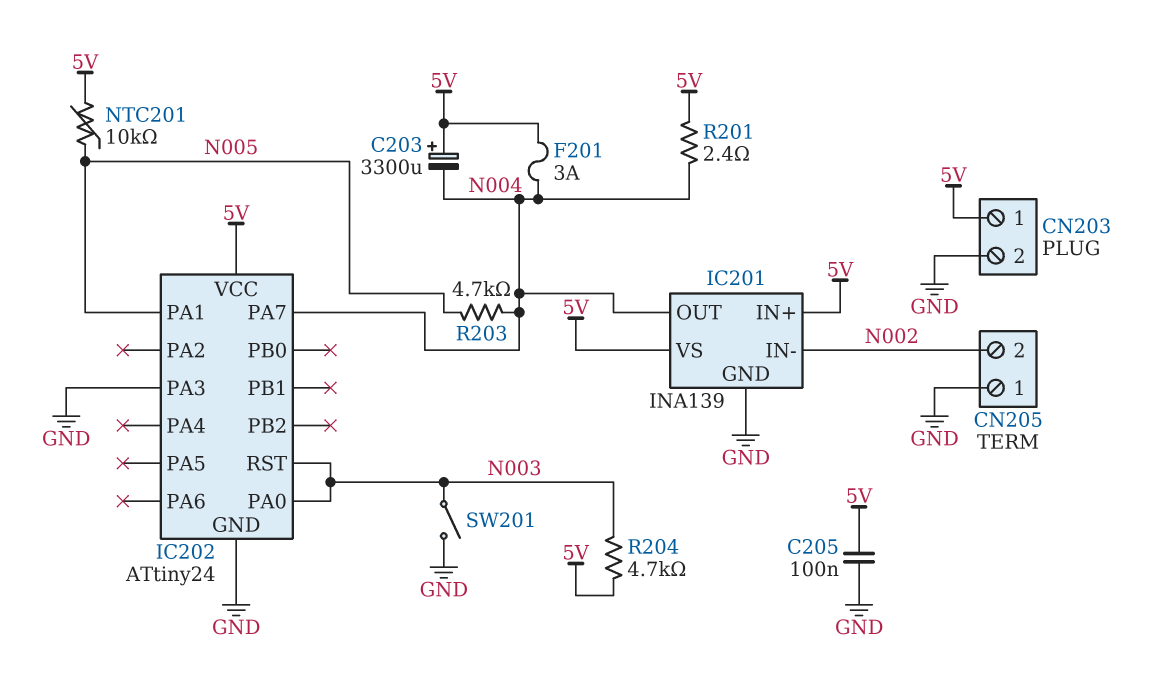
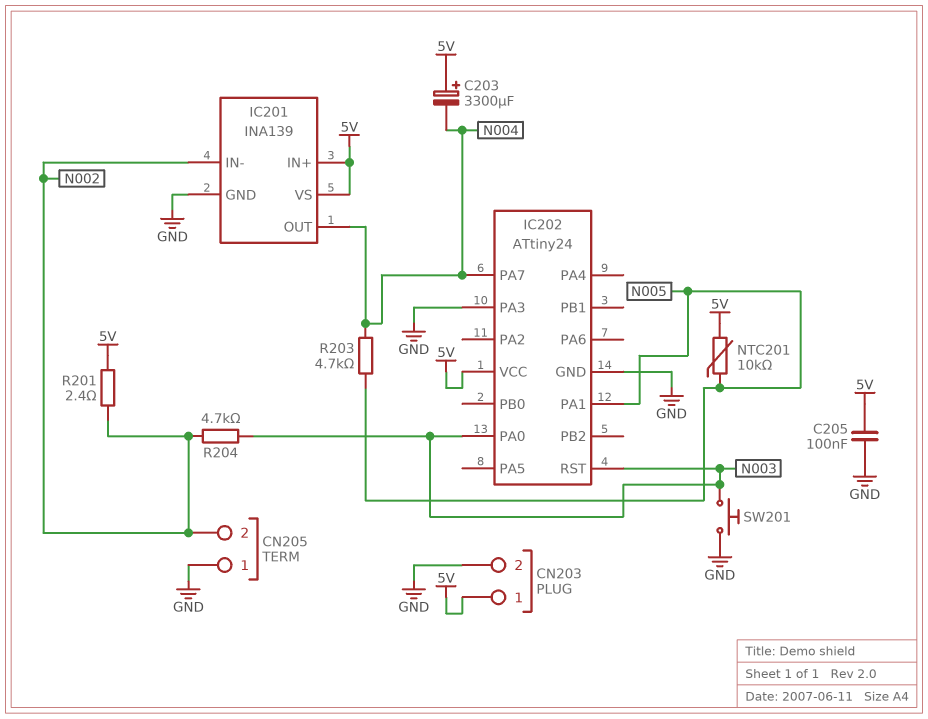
F201: 3A (5V, N004) -> none
R201: 2.4 (5V, N004) -> 2.4 (5V, N002)
R204: 4.7k (5V, N003) -> 4.7k (N002, N003)
SW201: switch (GND, N003) -> button (GND, N003)

